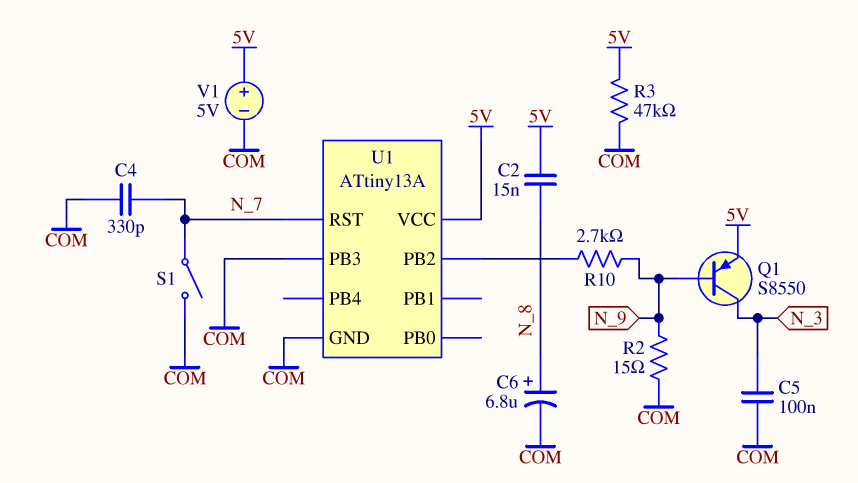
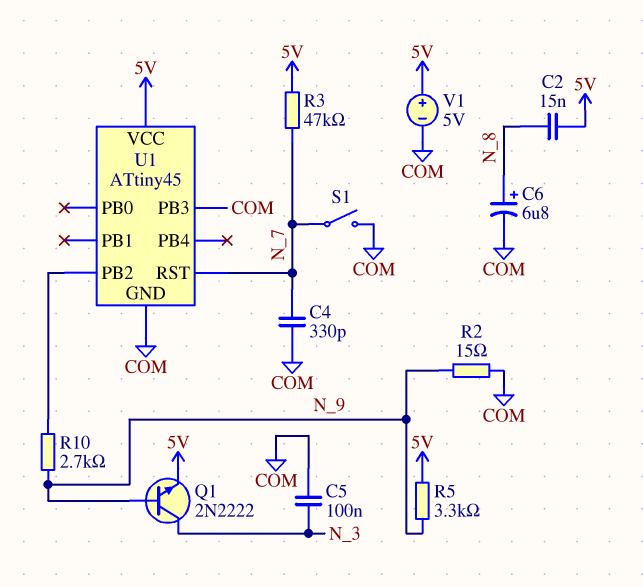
Q1: PNP S8550 (B N_9, C N_3, E 5V) -> NPN 2N2222 (B N_9, C N_3, E 5V)
R3: 47k (5V, COM) -> 47k (5V, N_7)
R5: none -> 3.3k (5V, N_9)
U1: ATtiny13A -> ATtiny45

